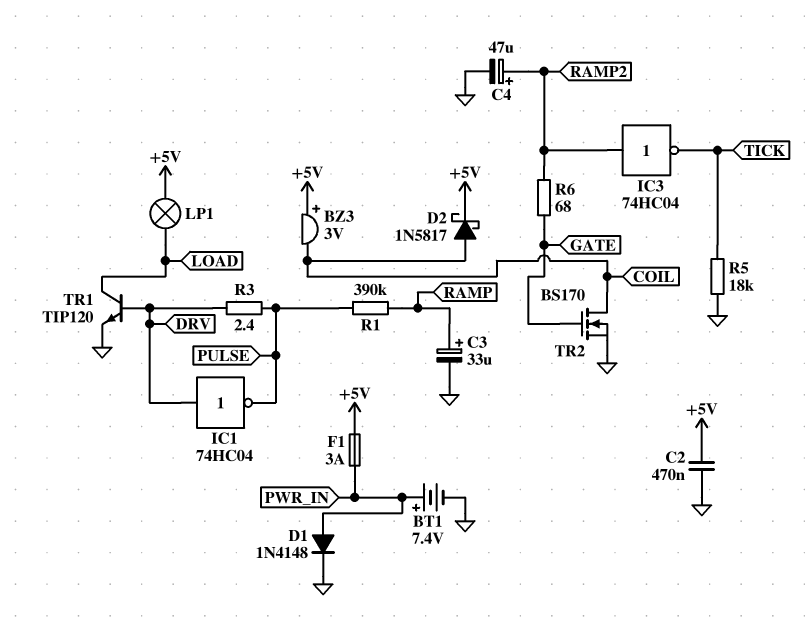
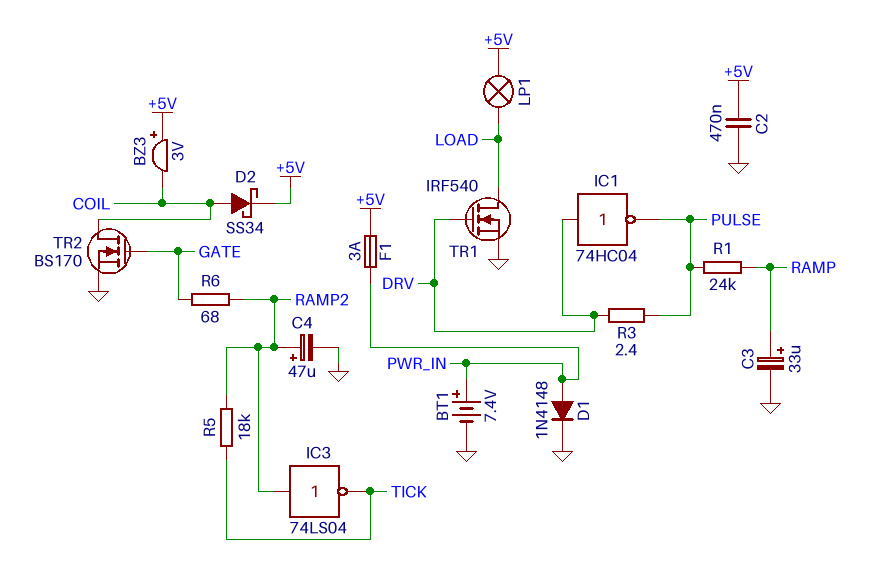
D2: schottky 1N5817 (A COIL, K +5V) -> schottky SS34 (A COIL, K +5V)
IC3: NOT 74HC04 (in RAMP2, out TICK) -> NOT 74LS04 (in RAMP2, out TICK)
R1: 390k (PULSE, RAMP) -> 24k (PULSE, RAMP)
R5: 18k (GND, TICK) -> 18k (RAMP2, TICK)
TR1: NPN TIP120 (B DRV, C LOAD, E GND) -> NMOS IRF540 (G DRV, D LOAD, S GND)

